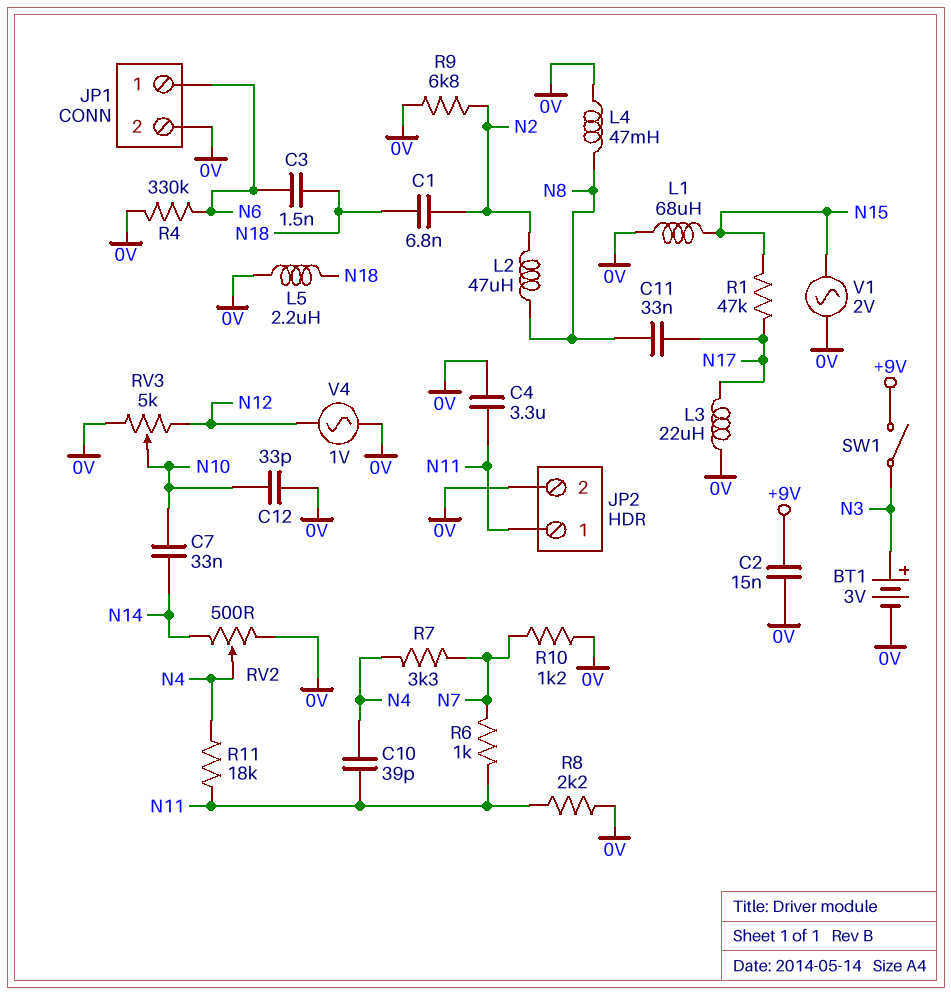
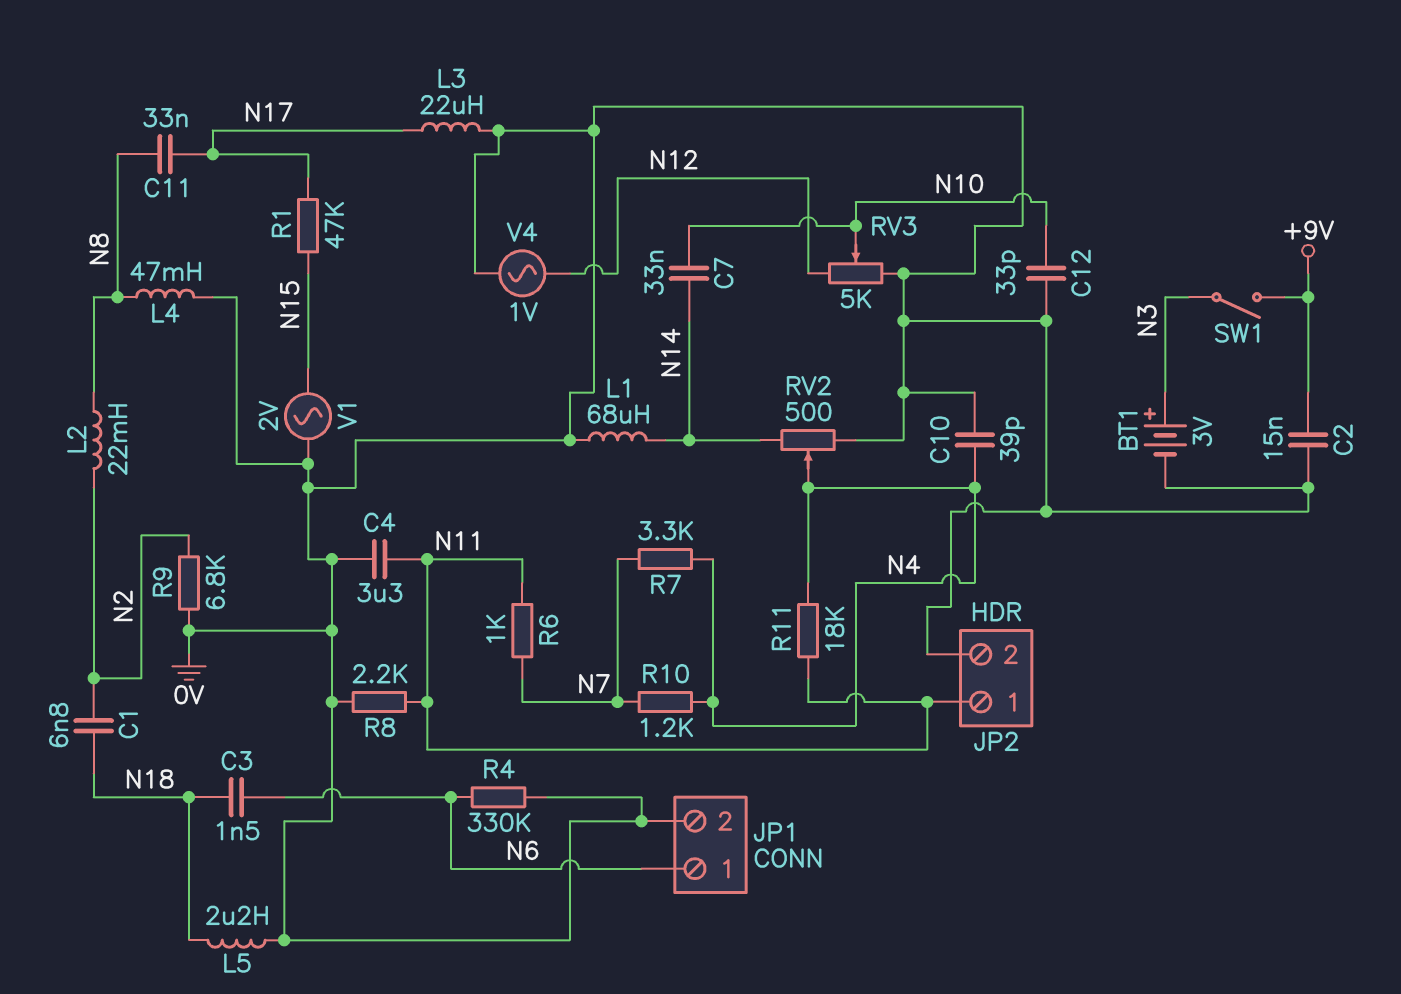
C10: 39pF (N4, N11) -> 39pF (0V, N4)
L1: 68uH (0V, N15) -> 68uH (0V, N14)
L2: 47uH (N2, N8) -> 22mH (N2, N8)
R10: 1.2k (0V, N7) -> 1.2k (N4, N7)

